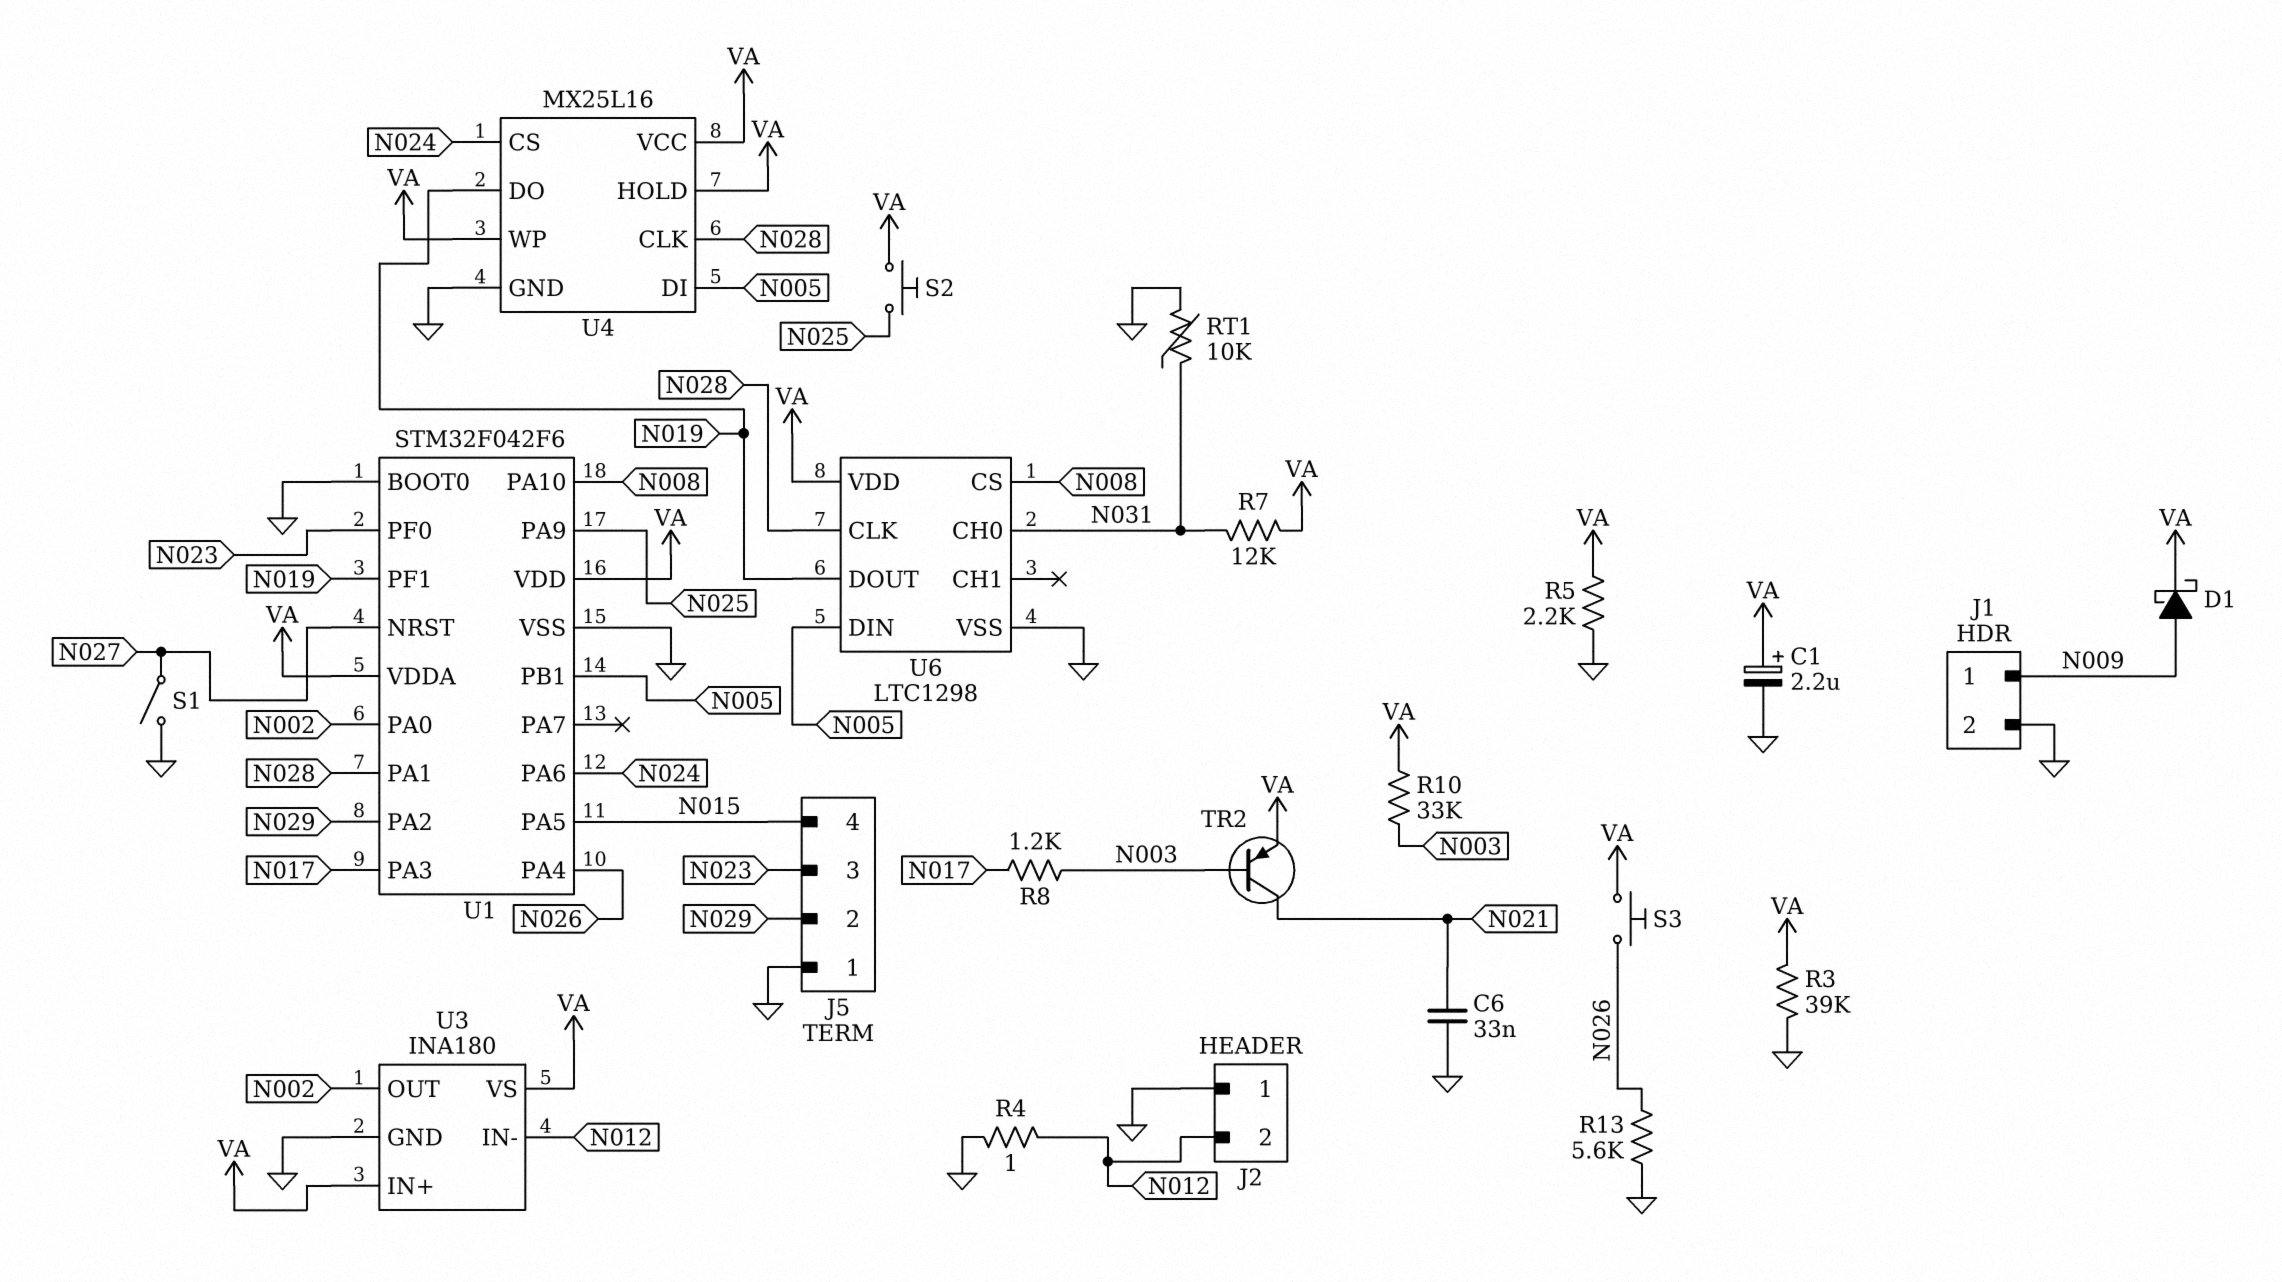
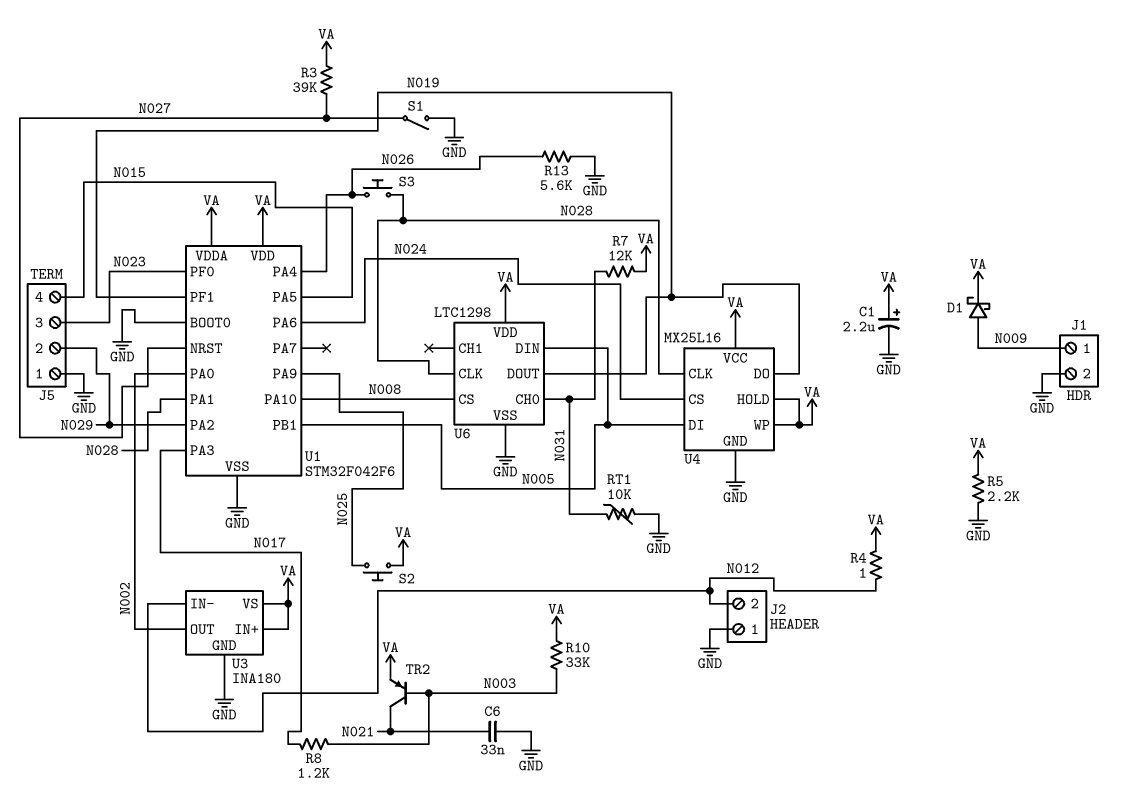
R3: 39k (GND, VA) -> 39k (N027, VA)
R4: 1 (GND, N012) -> 1 (N012, VA)
S3: button (N026, VA) -> button (N026, N028)

